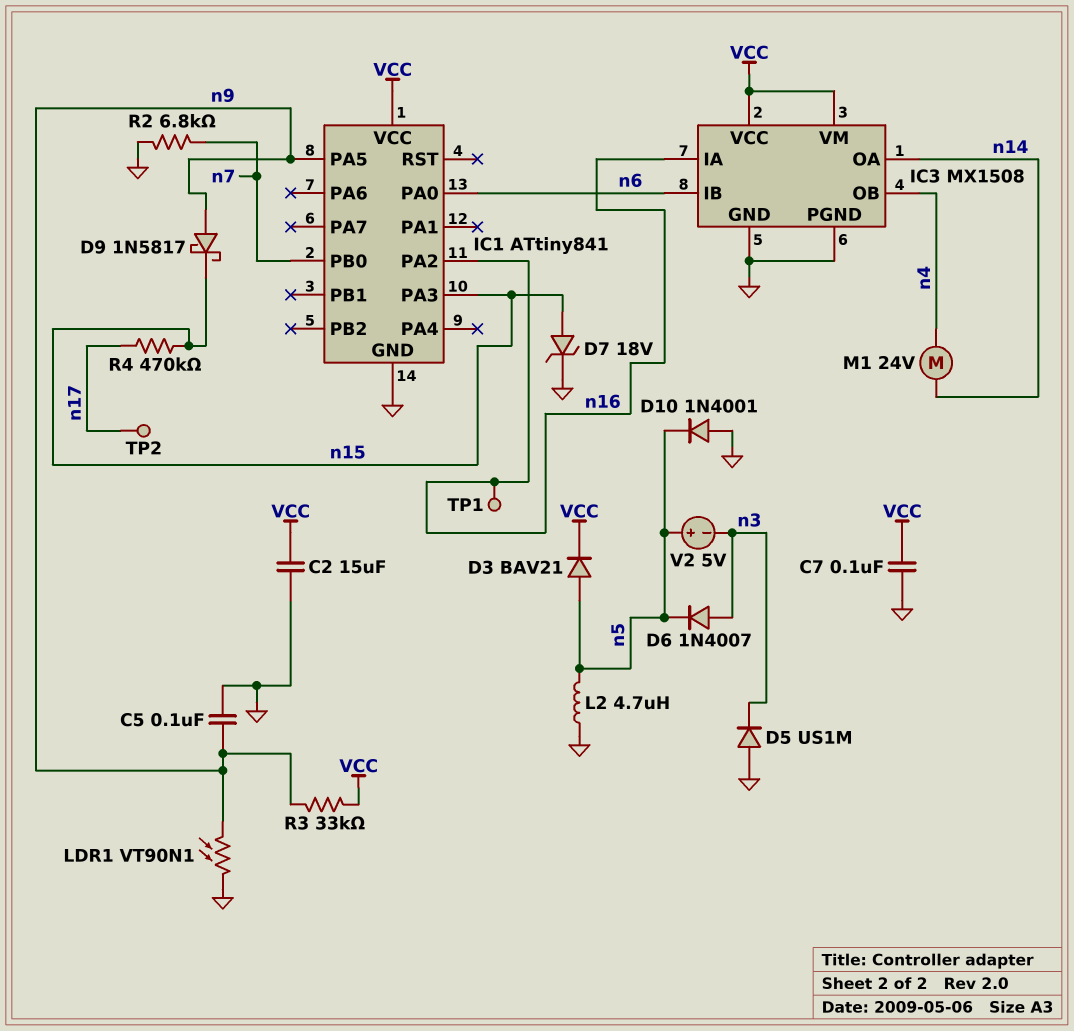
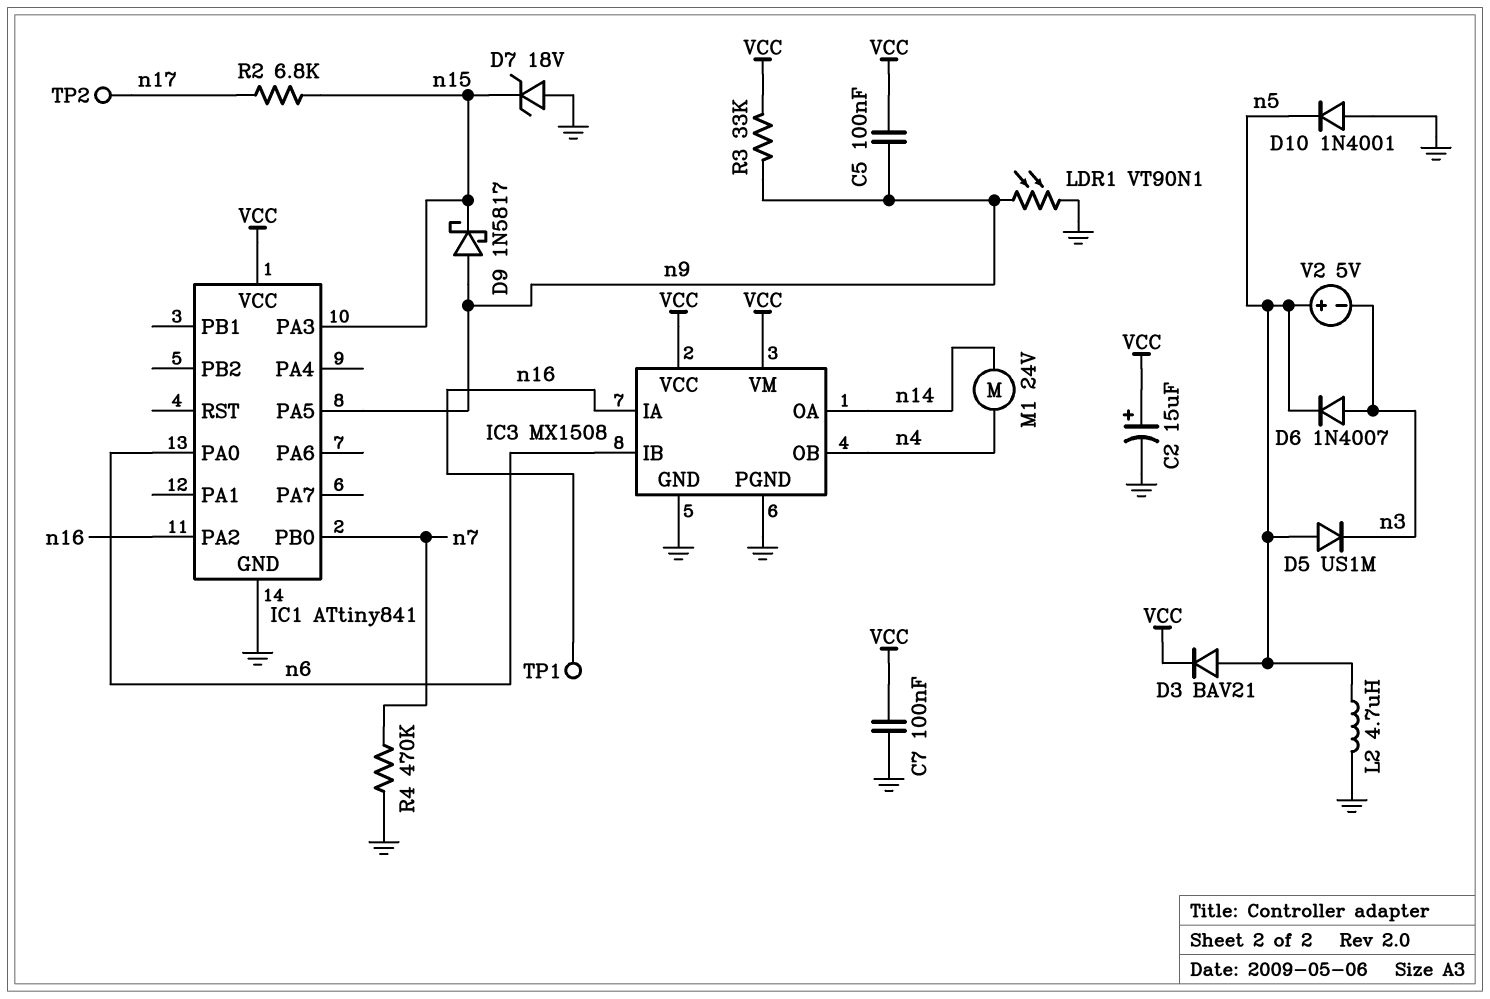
C2: 15uF (GND, VCC) -> 15uF (plus VCC, minus GND)
C5: 100nF (GND, n9) -> 100nF (VCC, n9)
D5: diode US1M (A GND, K n3) -> diode US1M (A n5, K n3)
D7: zener 18V (A n15, K GND) -> zener 18V (A GND, K n15)
R2: 6.8k (GND, n7) -> 6.8k (n15, n17)
R4: 470k (n15, n17) -> 470k (GND, n7)

